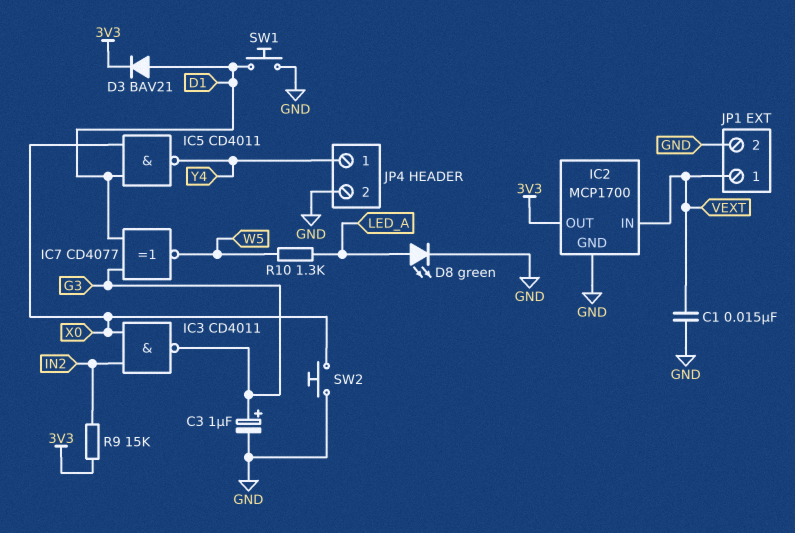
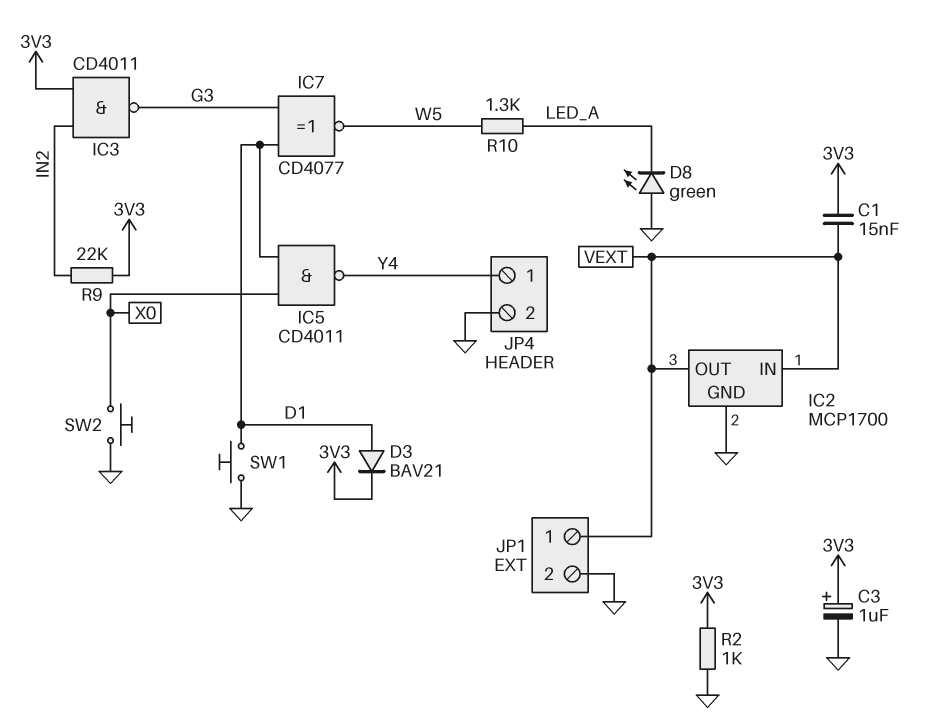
C1: 15nF (GND, VEXT) -> 15nF (3V3, VEXT)
C3: 1uF (plus G3, minus GND) -> 1uF (plus 3V3, minus GND)
D8: LED green (A LED_A, K GND) -> LED green (A GND, K LED_A)
IC2 pin OUT: 3V3 -> VEXT
IC3: NAND CD4011 (in IN2, in X0, out G3) -> NAND CD4011 (in 3V3, in IN2, out G3)
R2: none -> 1k (3V3, GND)
R9: 15k (3V3, IN2) -> 22k (3V3, IN2)

